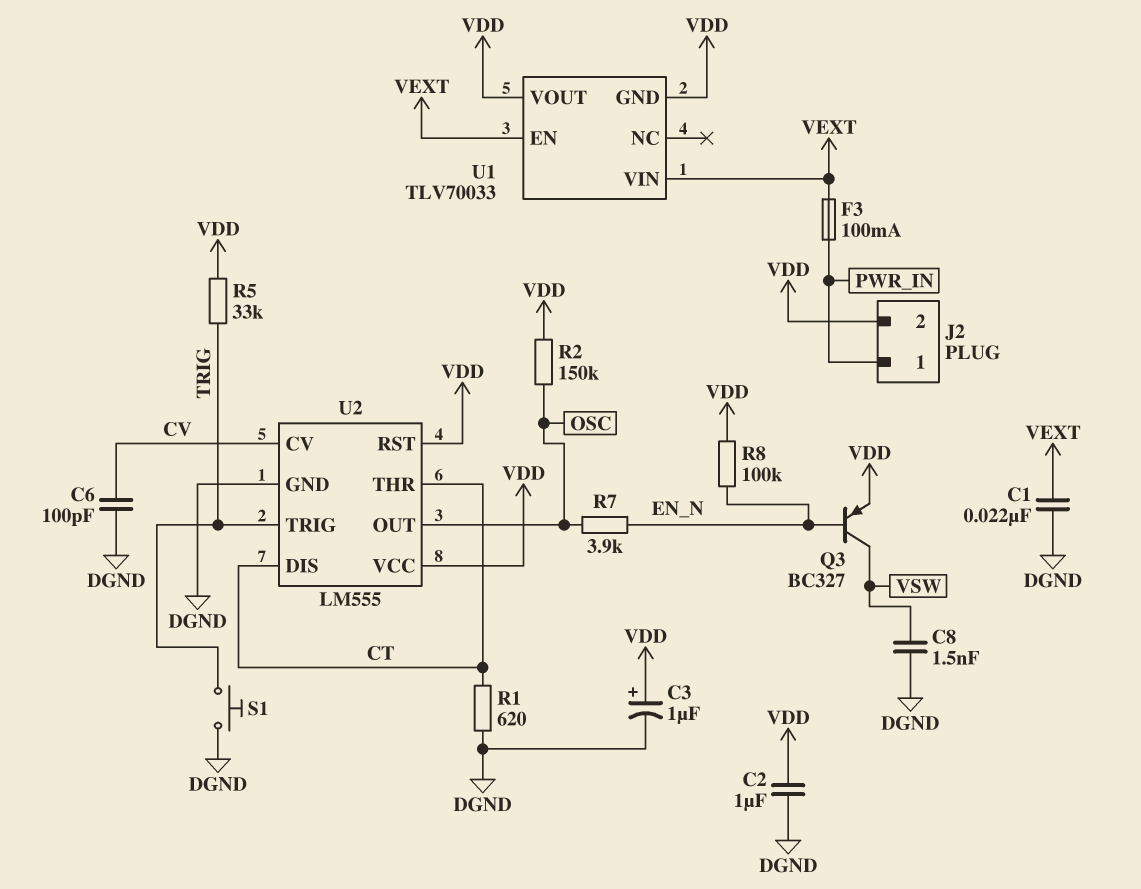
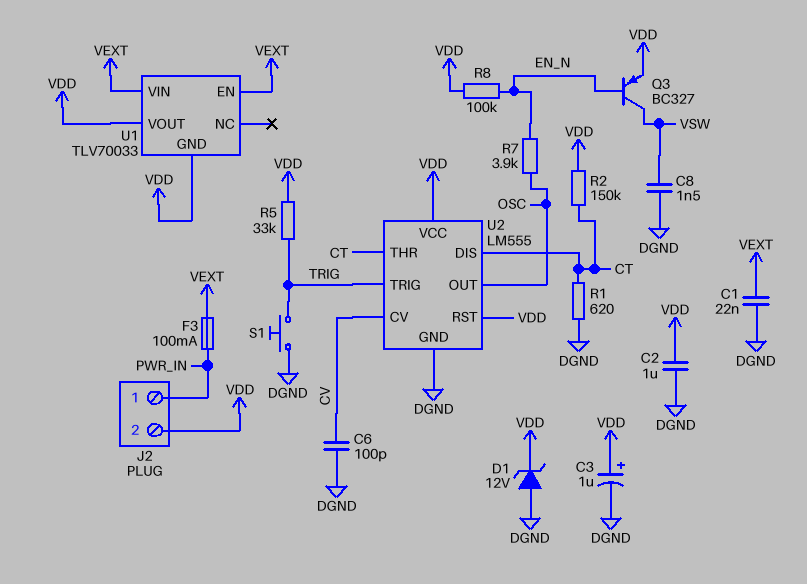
D1: none -> zener 12V (A DGND, K VDD)
R2: 150k (OSC, VDD) -> 150k (CT, VDD)

